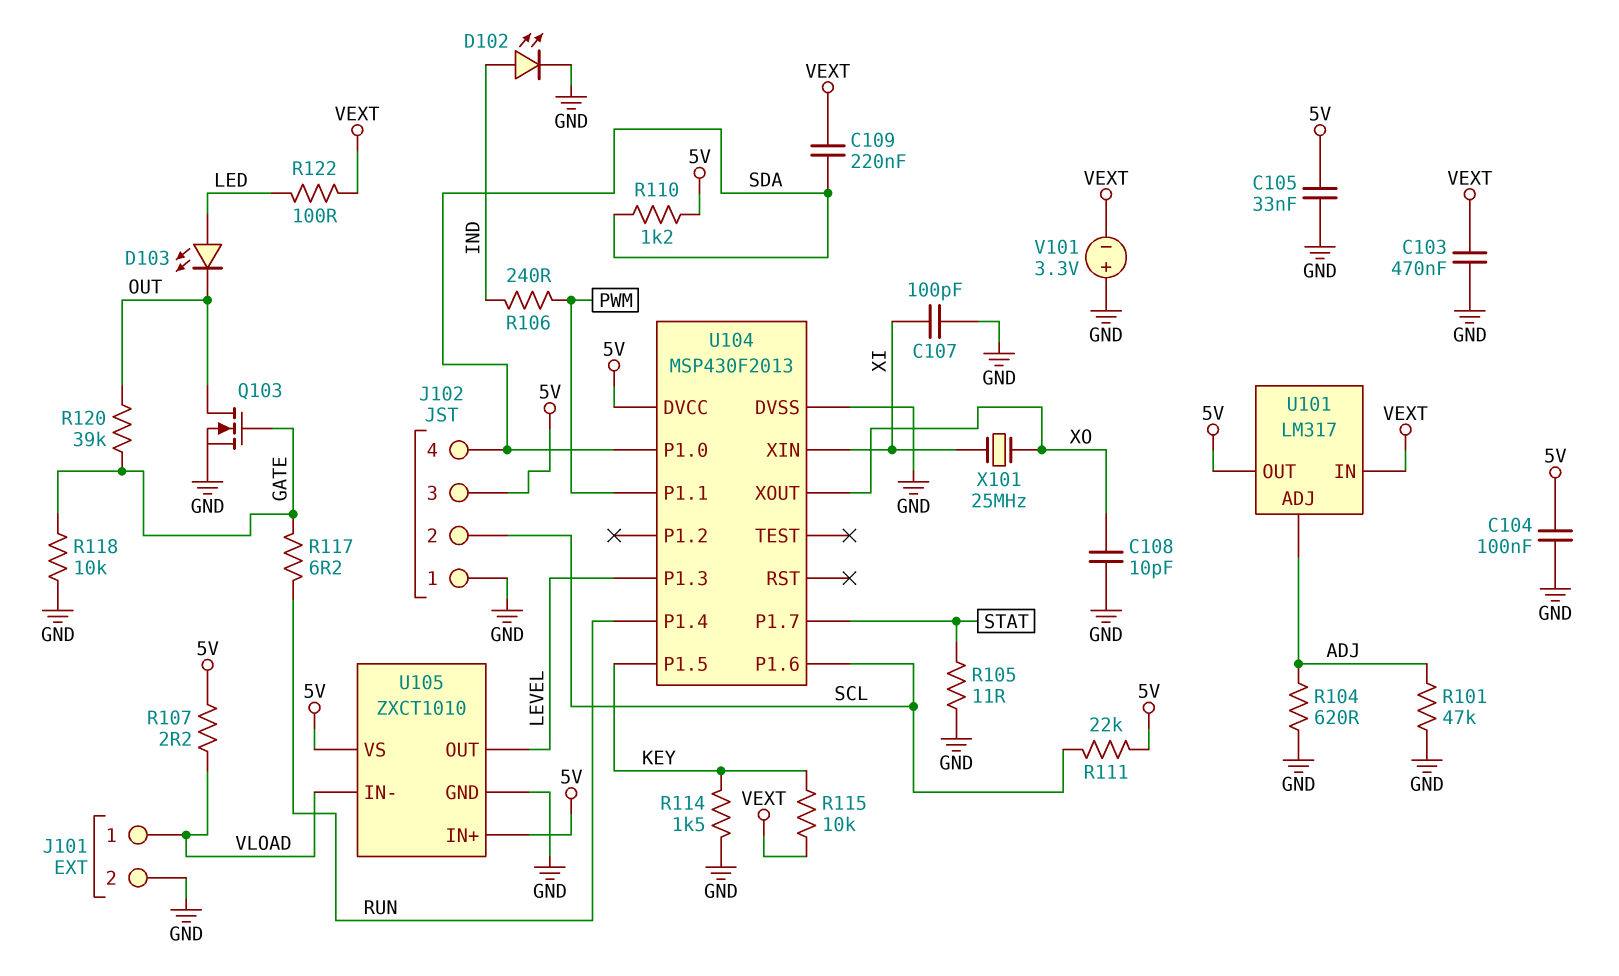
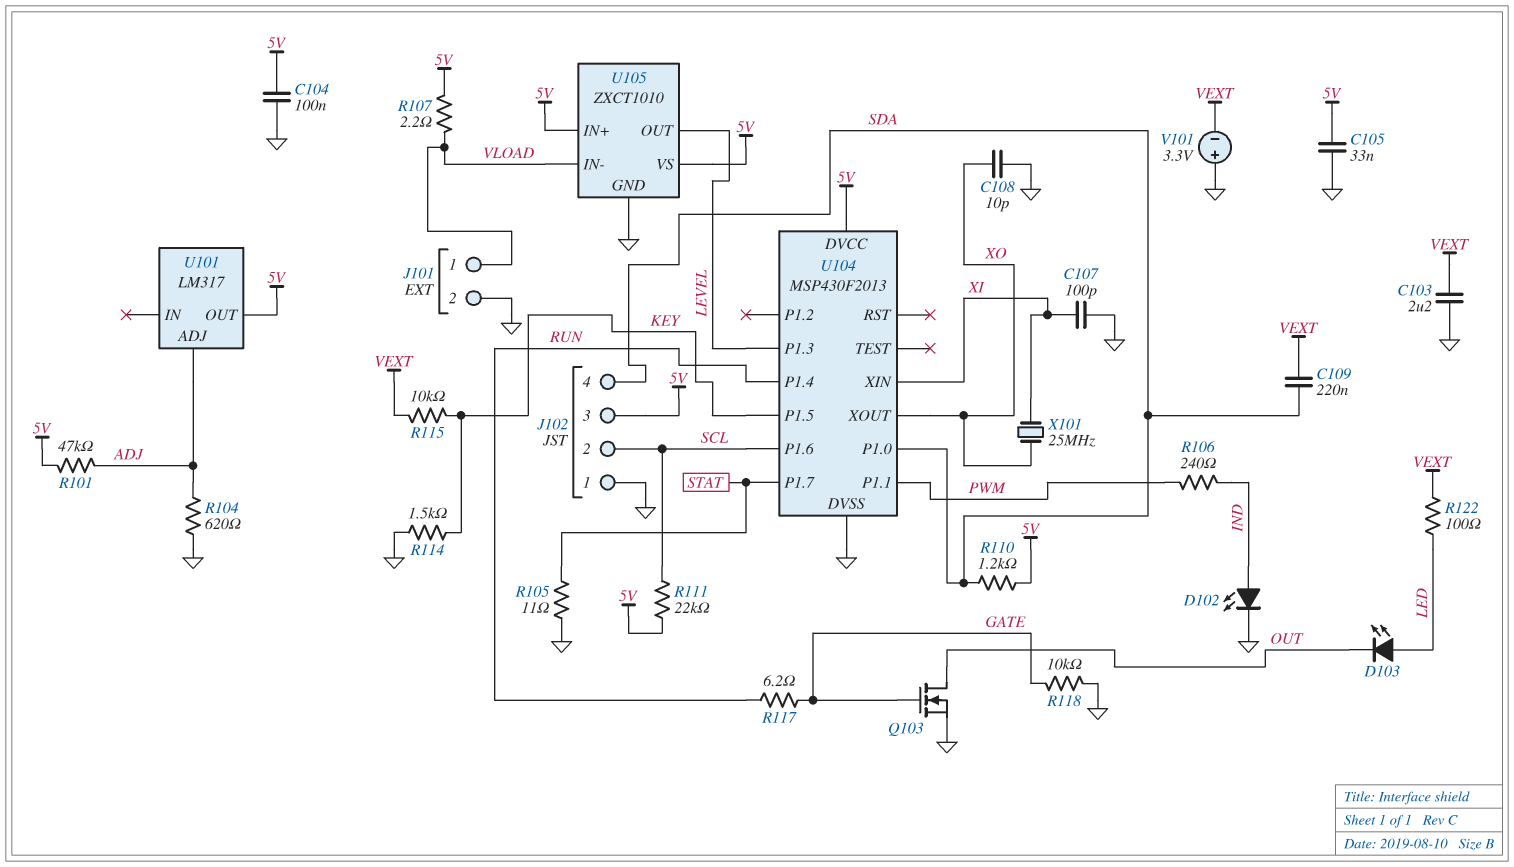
C103: 470nF (GND, VEXT) -> 2.2uF (GND, VEXT)
R101: 47k (ADJ, GND) -> 47k (5V, ADJ)
R120: 39k (GATE, OUT) -> none
U101 pin IN: VEXT -> none

